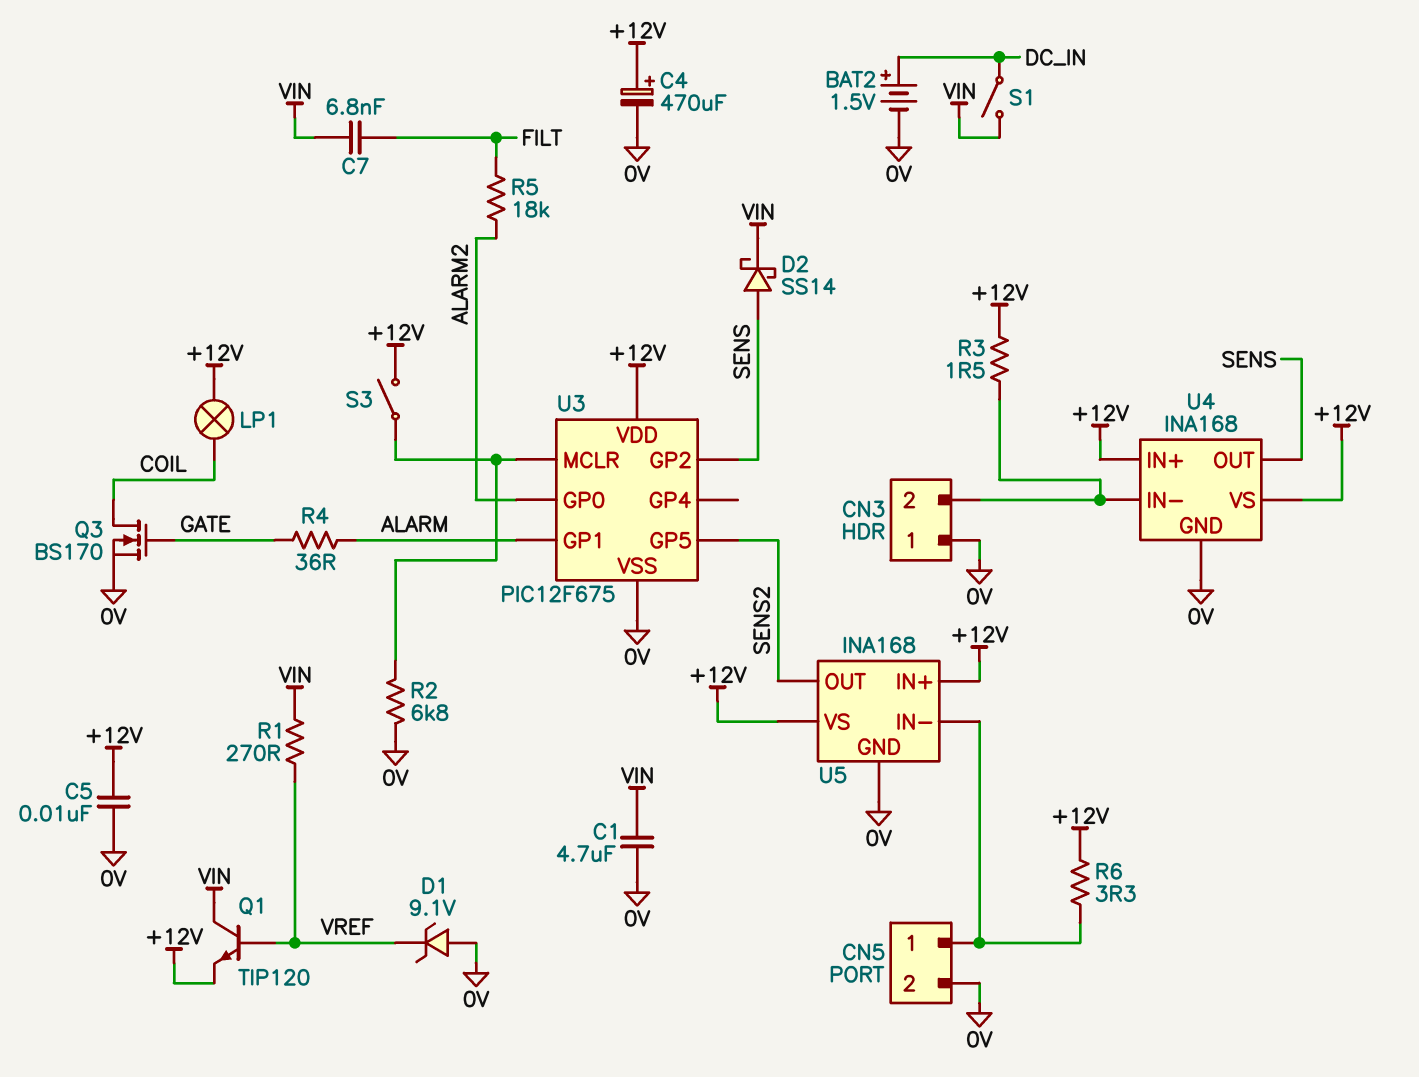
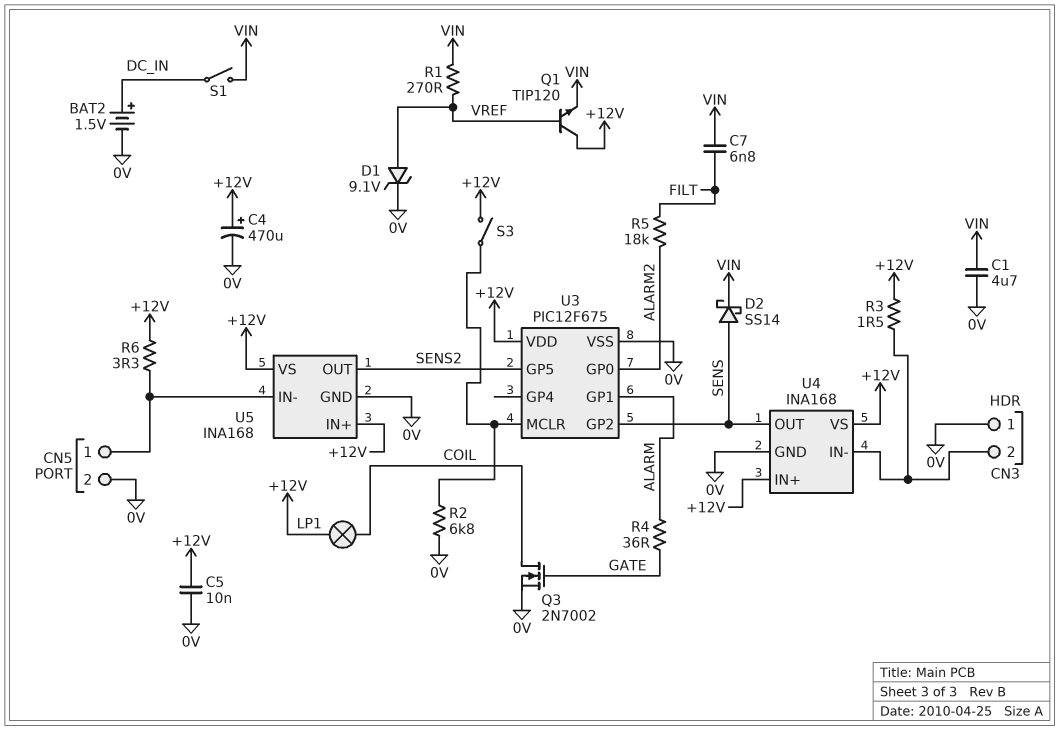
D1: zener 9.1V (A 0V, K VREF) -> zener 9.1V (A VREF, K 0V)
Q1: NPN TIP120 (B VREF, C VIN, E +12V) -> NPN TIP120 (B VREF, C +12V, E VIN)
Q3: NMOS BS170 (G GATE, D COIL, S 0V) -> NMOS 2N7002 (G GATE, D COIL, S 0V)

